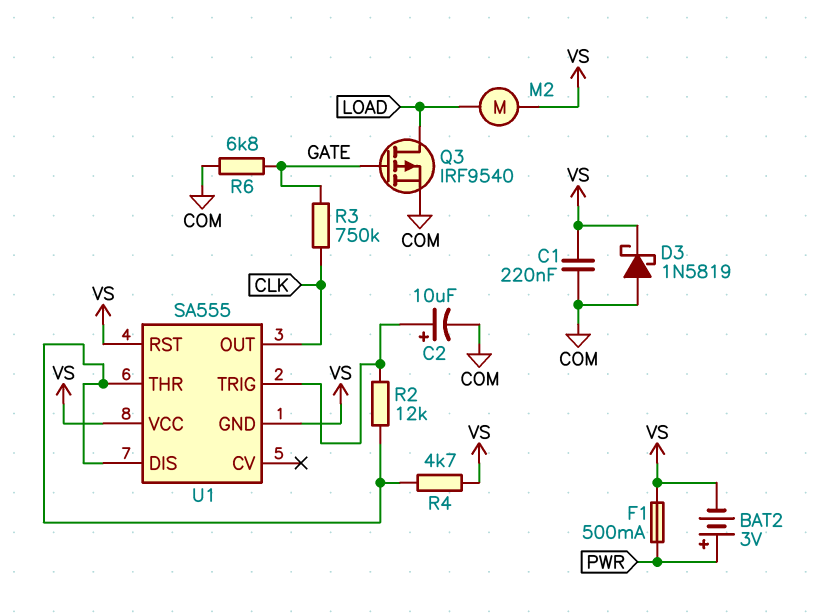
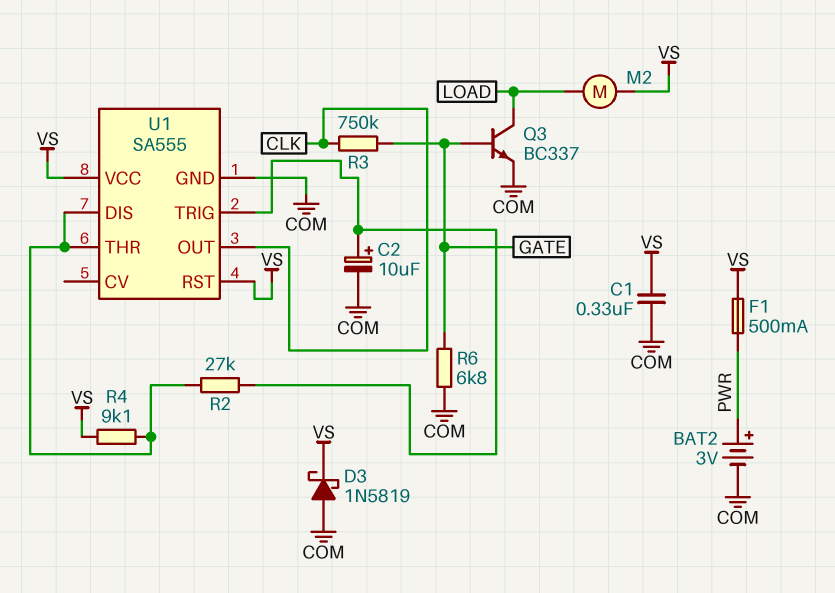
BAT2: 3V (plus PWR, minus VS) -> 3V (plus PWR, minus COM)
C1: 220nF (COM, VS) -> 330nF (COM, VS)
Q3: PMOS IRF9540 (G GATE, D LOAD, S COM) -> NPN BC337 (B GATE, C LOAD, E COM)
R2: 12k (U1/DIS, U1/TRIG) -> 27k (U1/DIS, U1/TRIG)
R4: 4.7k (U1/DIS, VS) -> 9.1k (U1/DIS, VS)
U1 pin GND: VS -> COM

